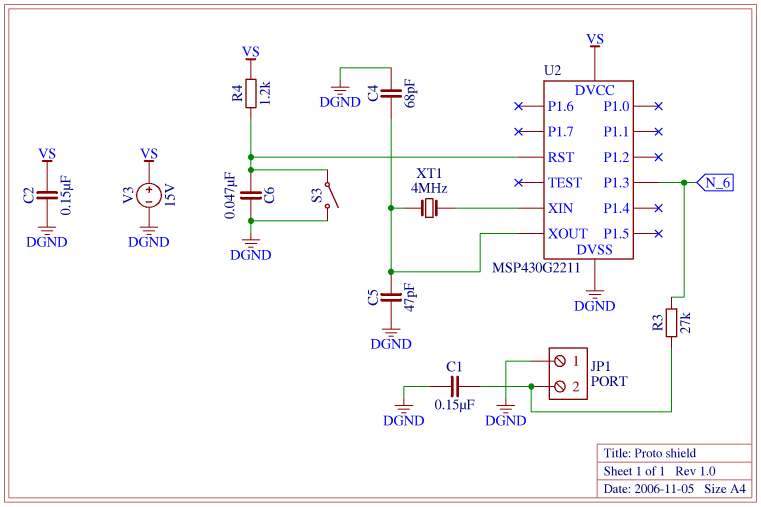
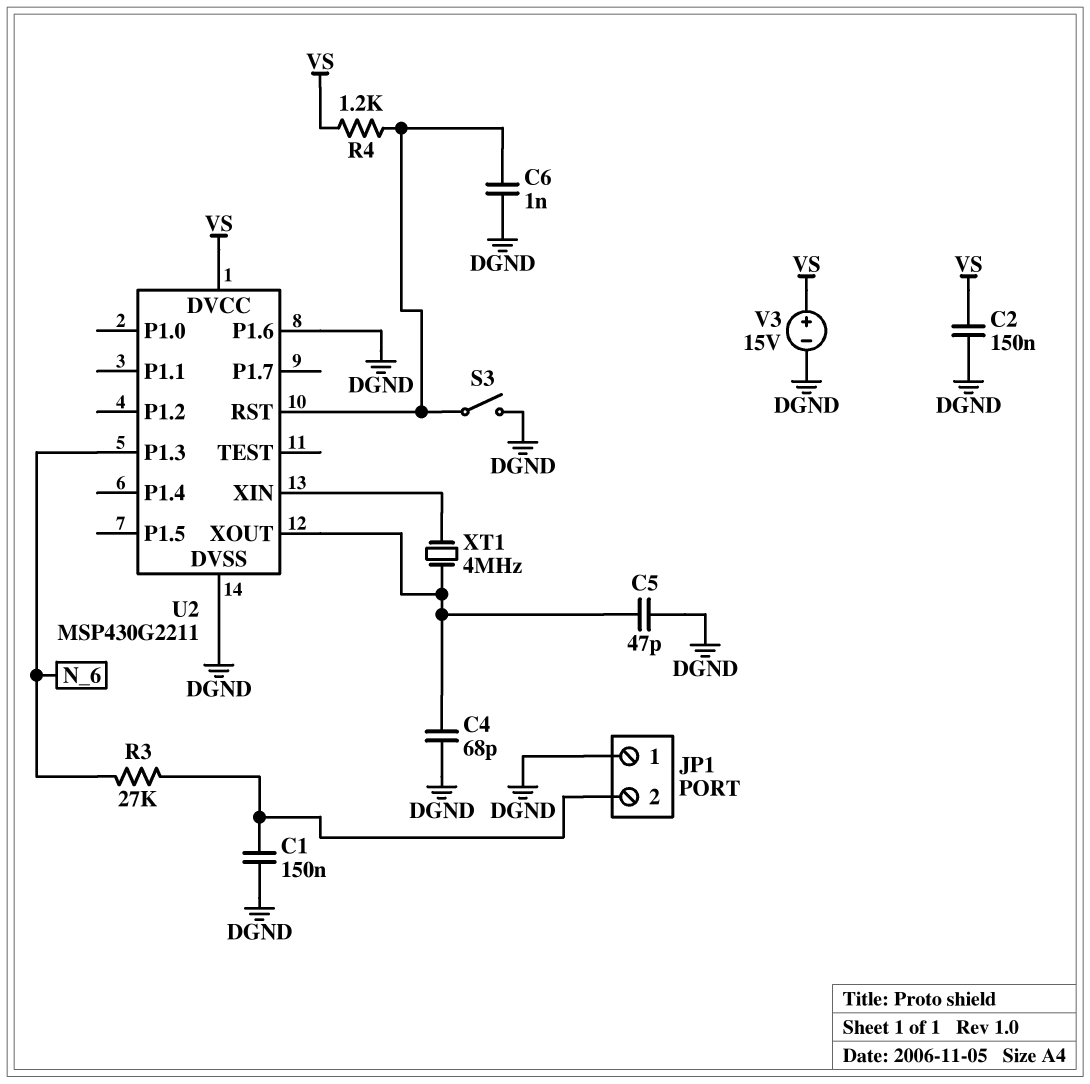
C6: 47nF (DGND, U2/RST) -> 1nF (DGND, U2/RST)
U2 pin P1.6: none -> DGND

